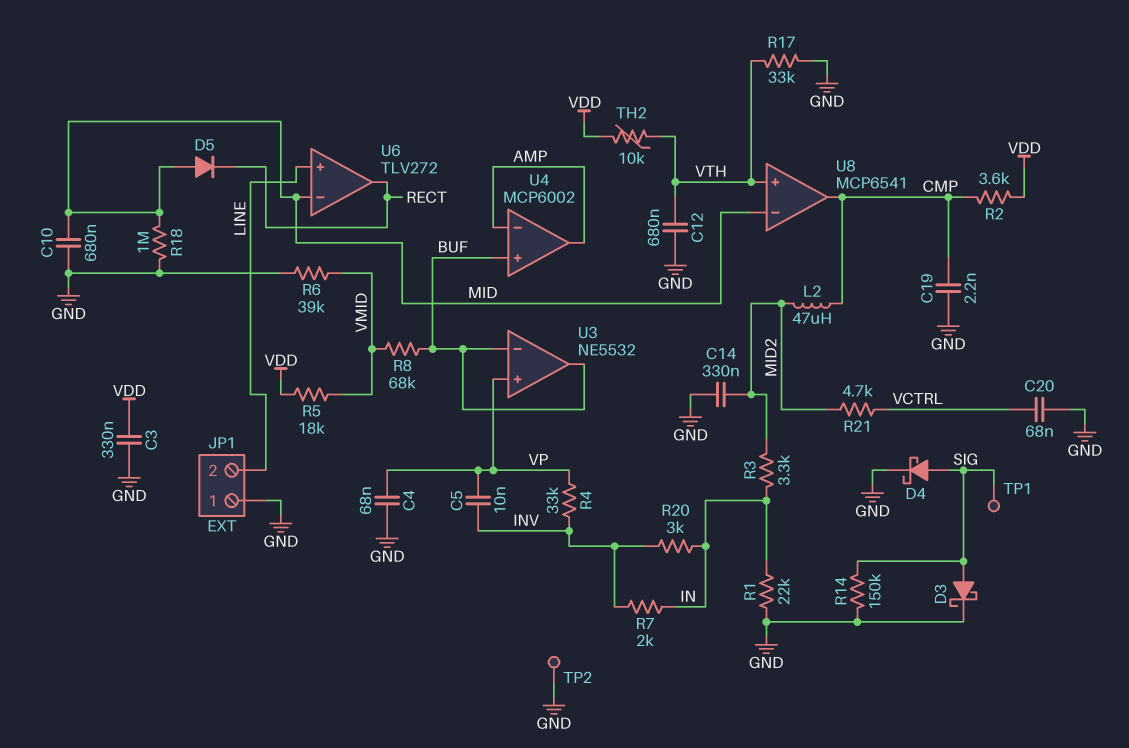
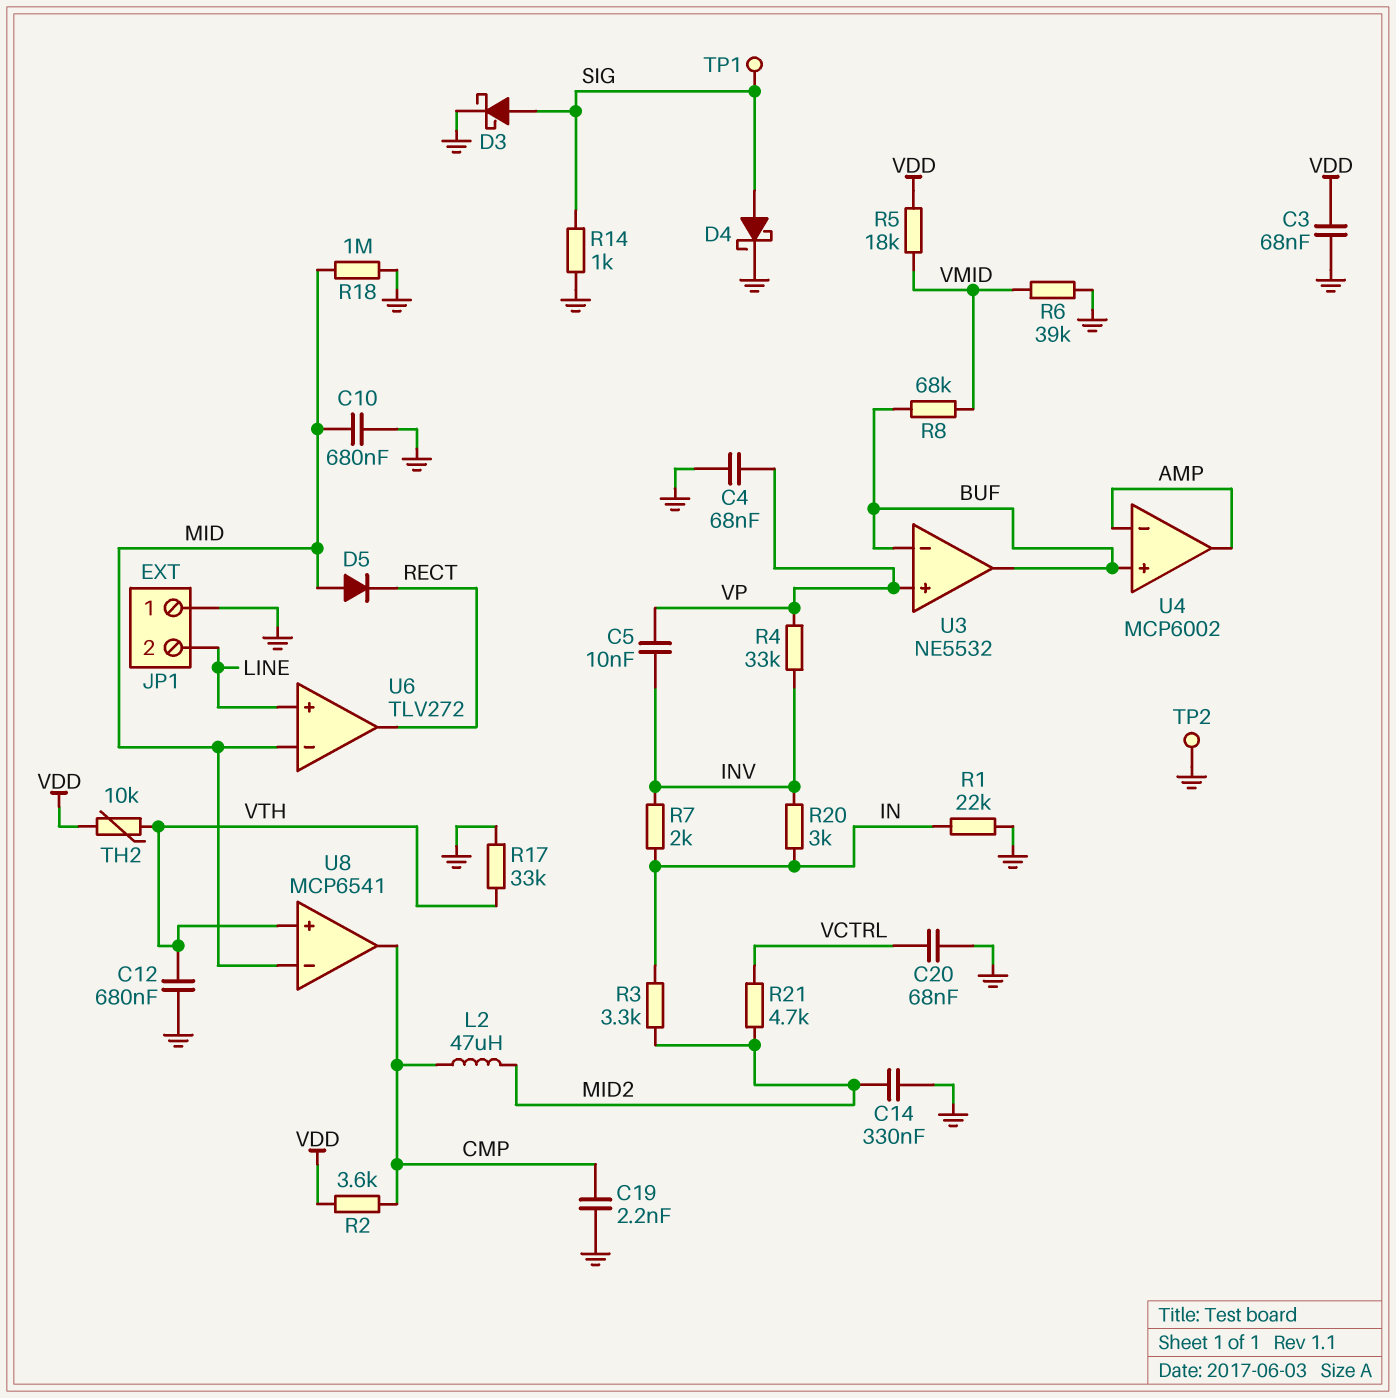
C3: 330nF (GND, VDD) -> 68nF (GND, VDD)
R14: 150k (GND, SIG) -> 1k (GND, SIG)

